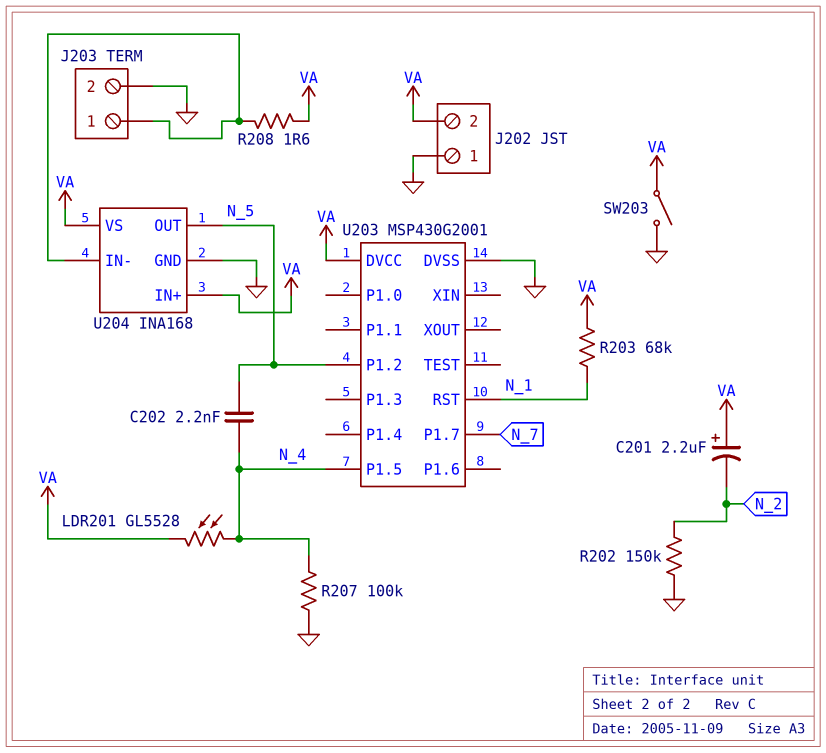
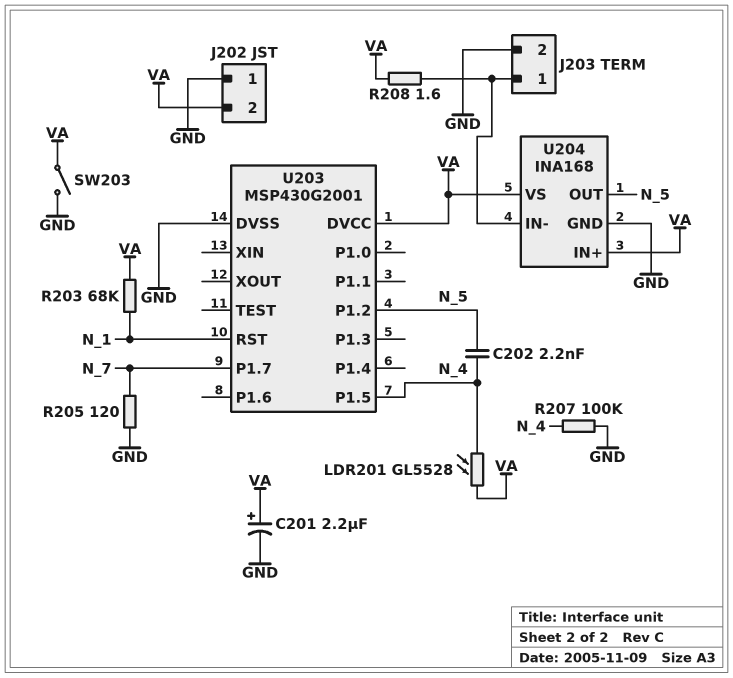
C201: 2.2uF (plus VA, minus N_2) -> 2.2uF (plus VA, minus GND)
R202: 150k (GND, N_2) -> none
R205: none -> 120 (GND, N_7)

